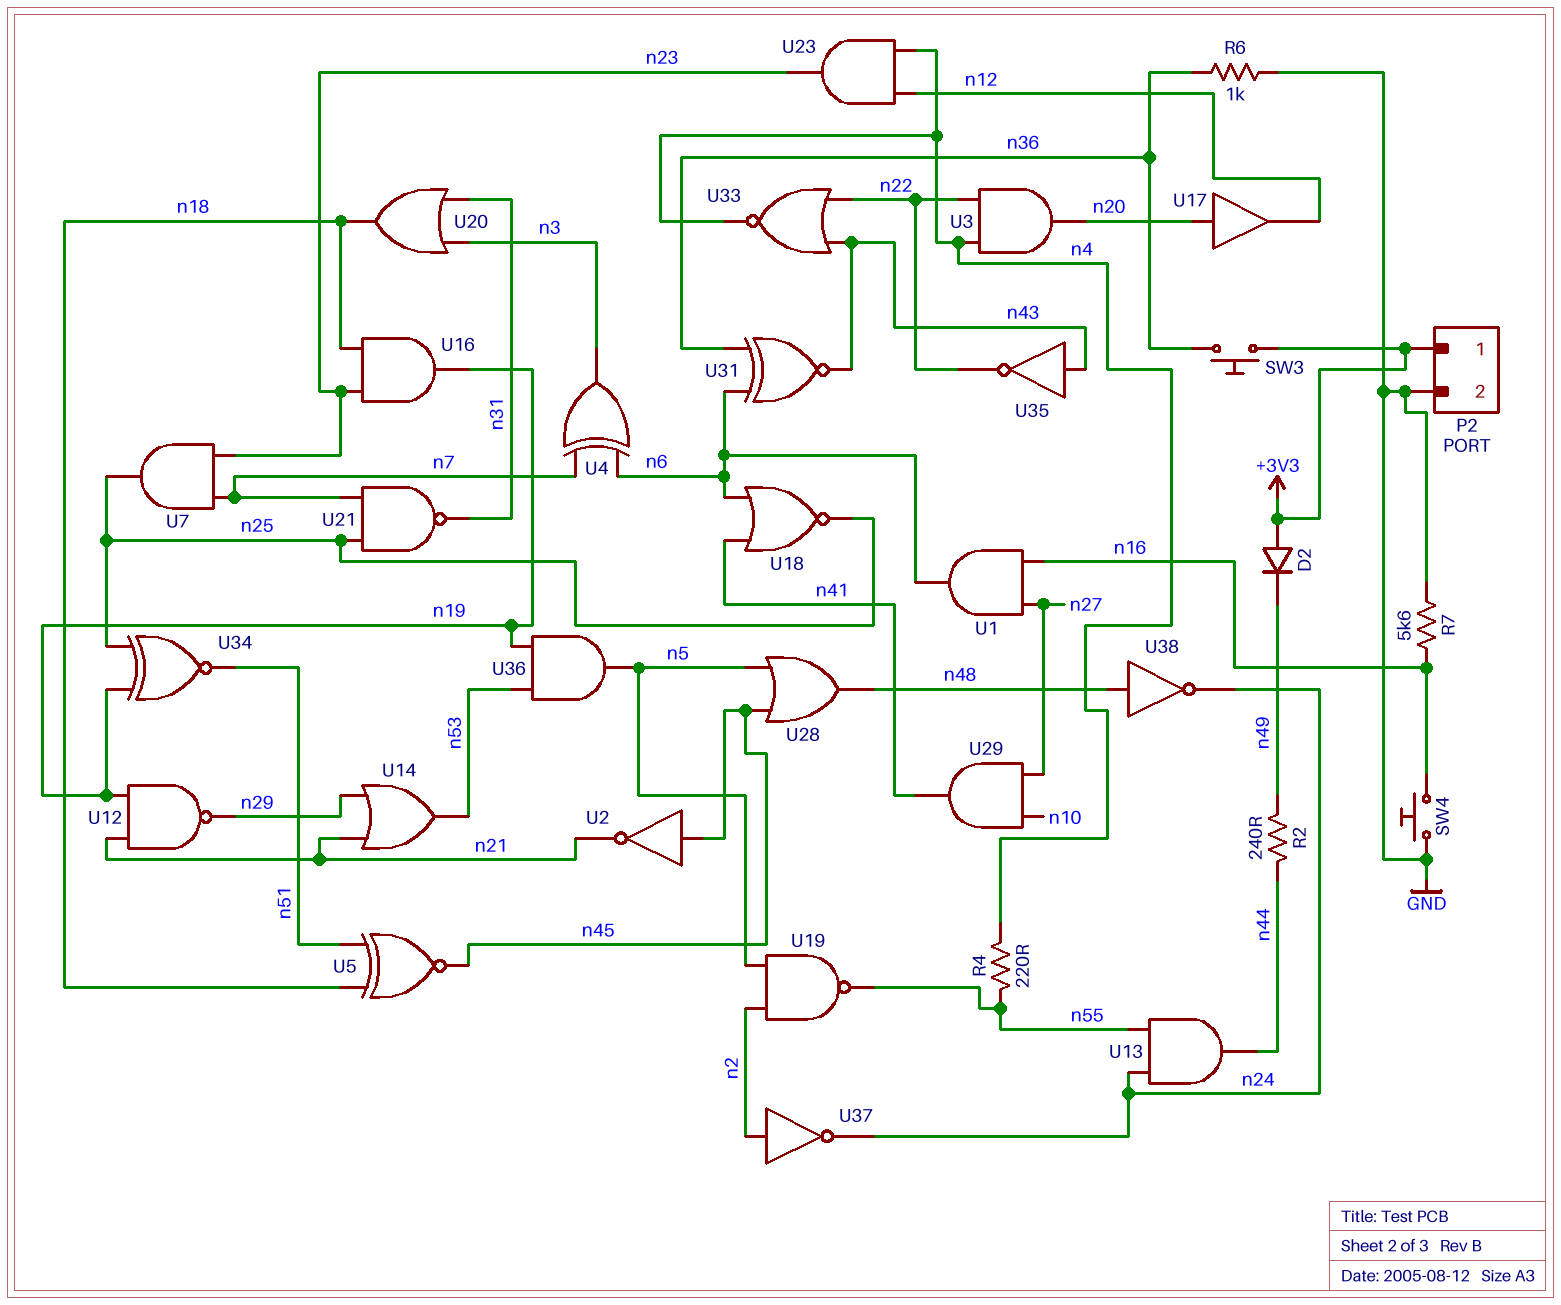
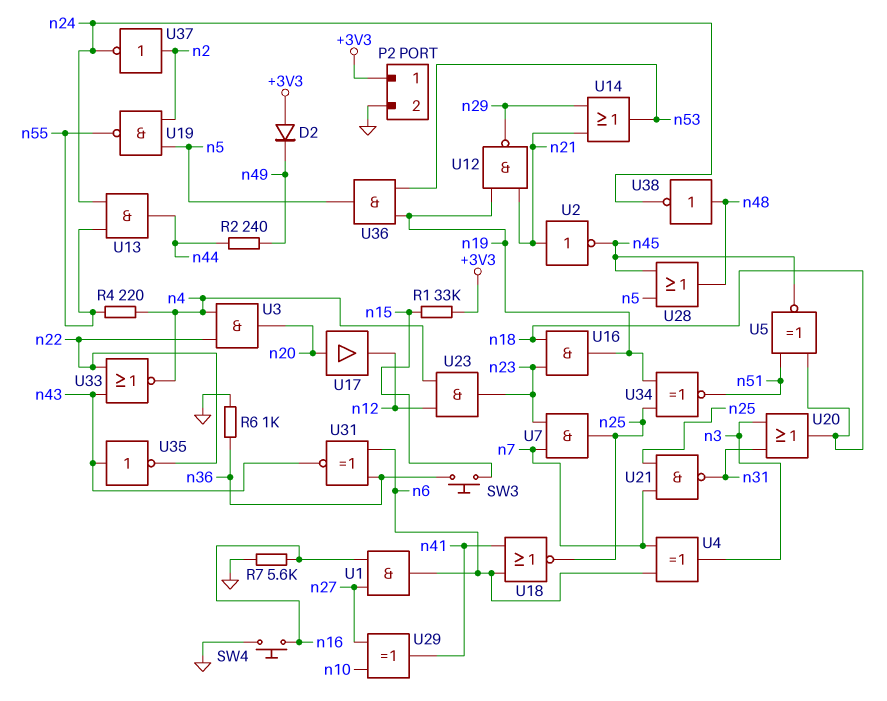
R1: none -> 33k (+3V3, n15)
SW3: button (+3V3, n36) -> button (n15, n36)
U2: NOT (in n45, out n21) -> NOT (in n21, out n45)
U29: AND (in n10, in n27, out n41) -> XOR (in n10, in n27, out n41)

